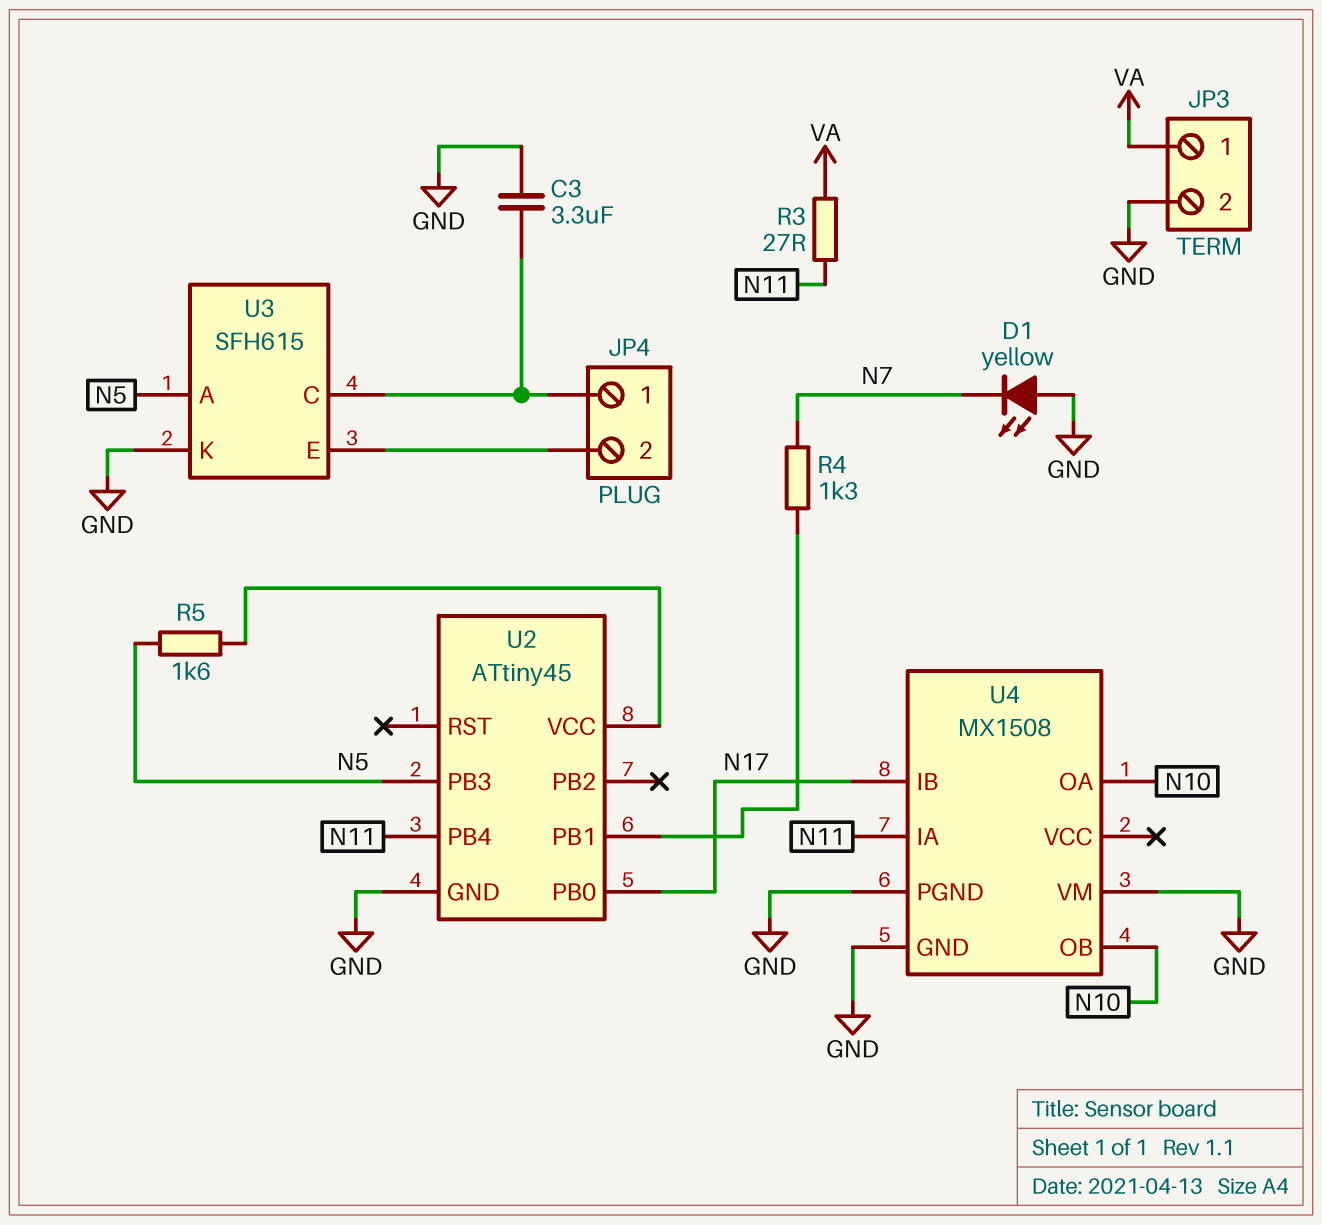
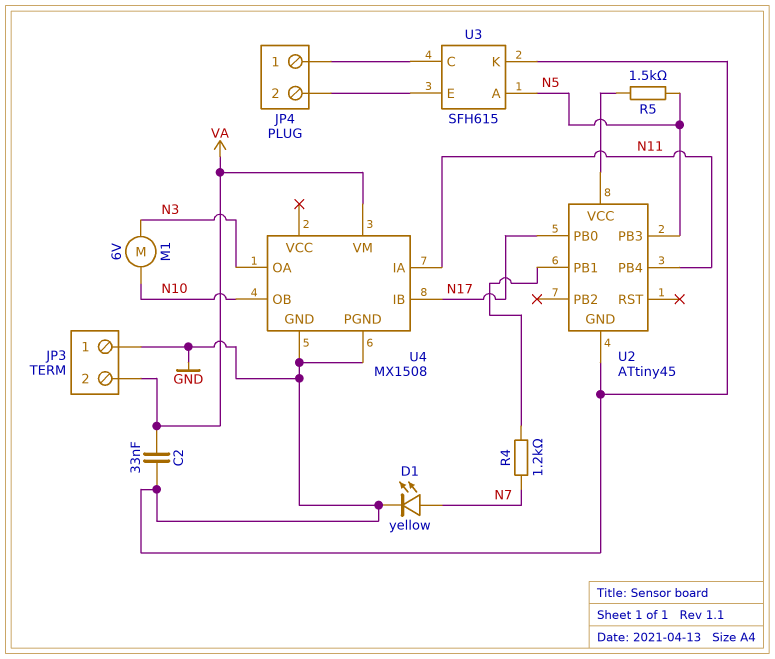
C2: none -> 33nF (GND, VA)
C3: 3.3uF (GND, JP4/1) -> none
D1: LED yellow (A GND, K N7) -> LED yellow (A N7, K GND)
JP3 pin 1: VA -> GND
JP3 pin 2: GND -> VA
M1: none -> motor 6V (N3, N10)
R3: 27 (N11, VA) -> none
R4: 1.3k (N7, U2/PB1) -> 1.2k (N7, U2/PB1)
R5: 1.6k (N5, U2/VCC) -> 1.5k (N5, U2/VCC)
U4 pin OA: N10 -> N3
U4 pin VM: GND -> VA

